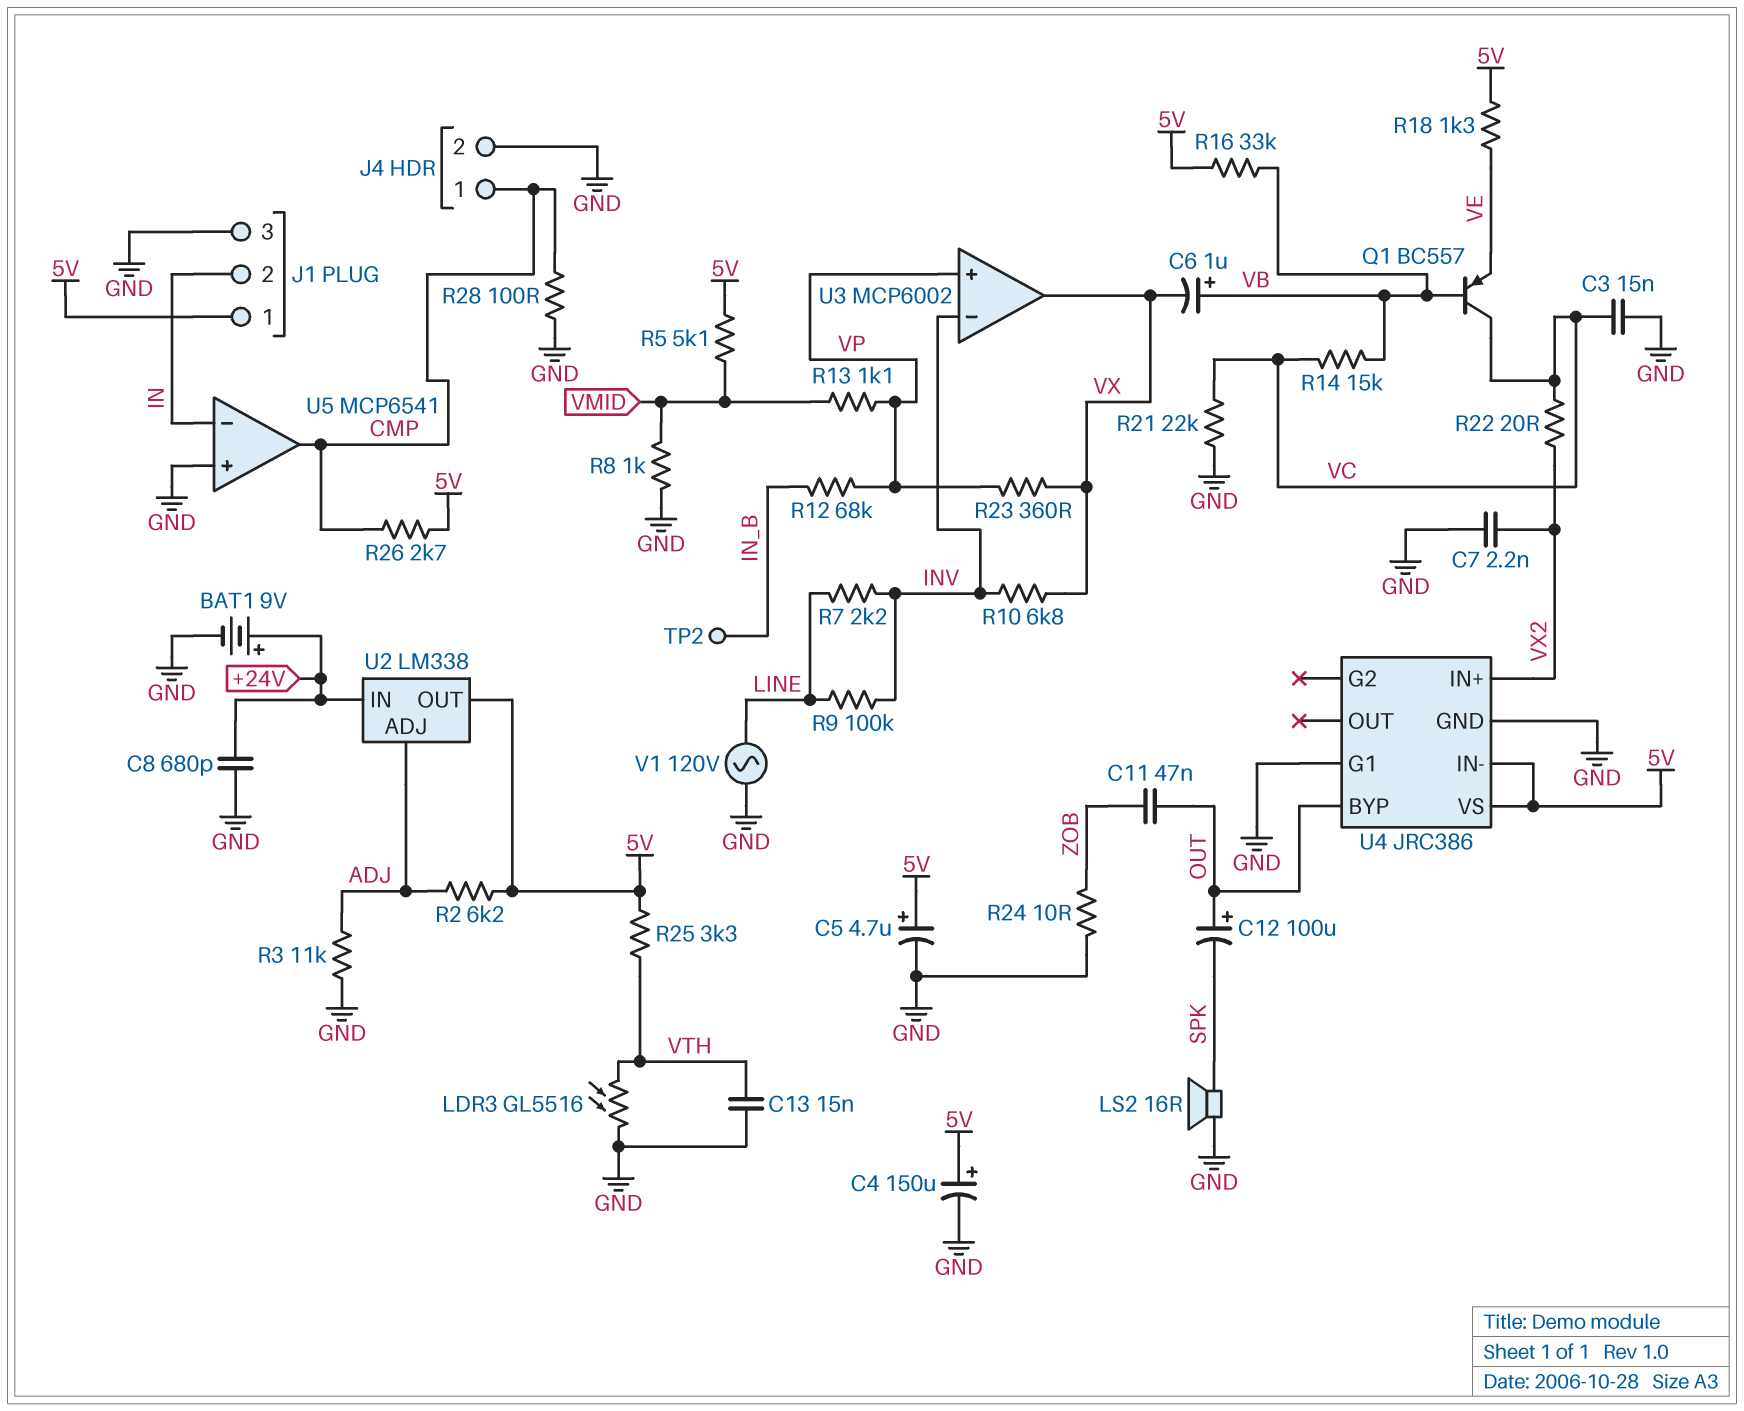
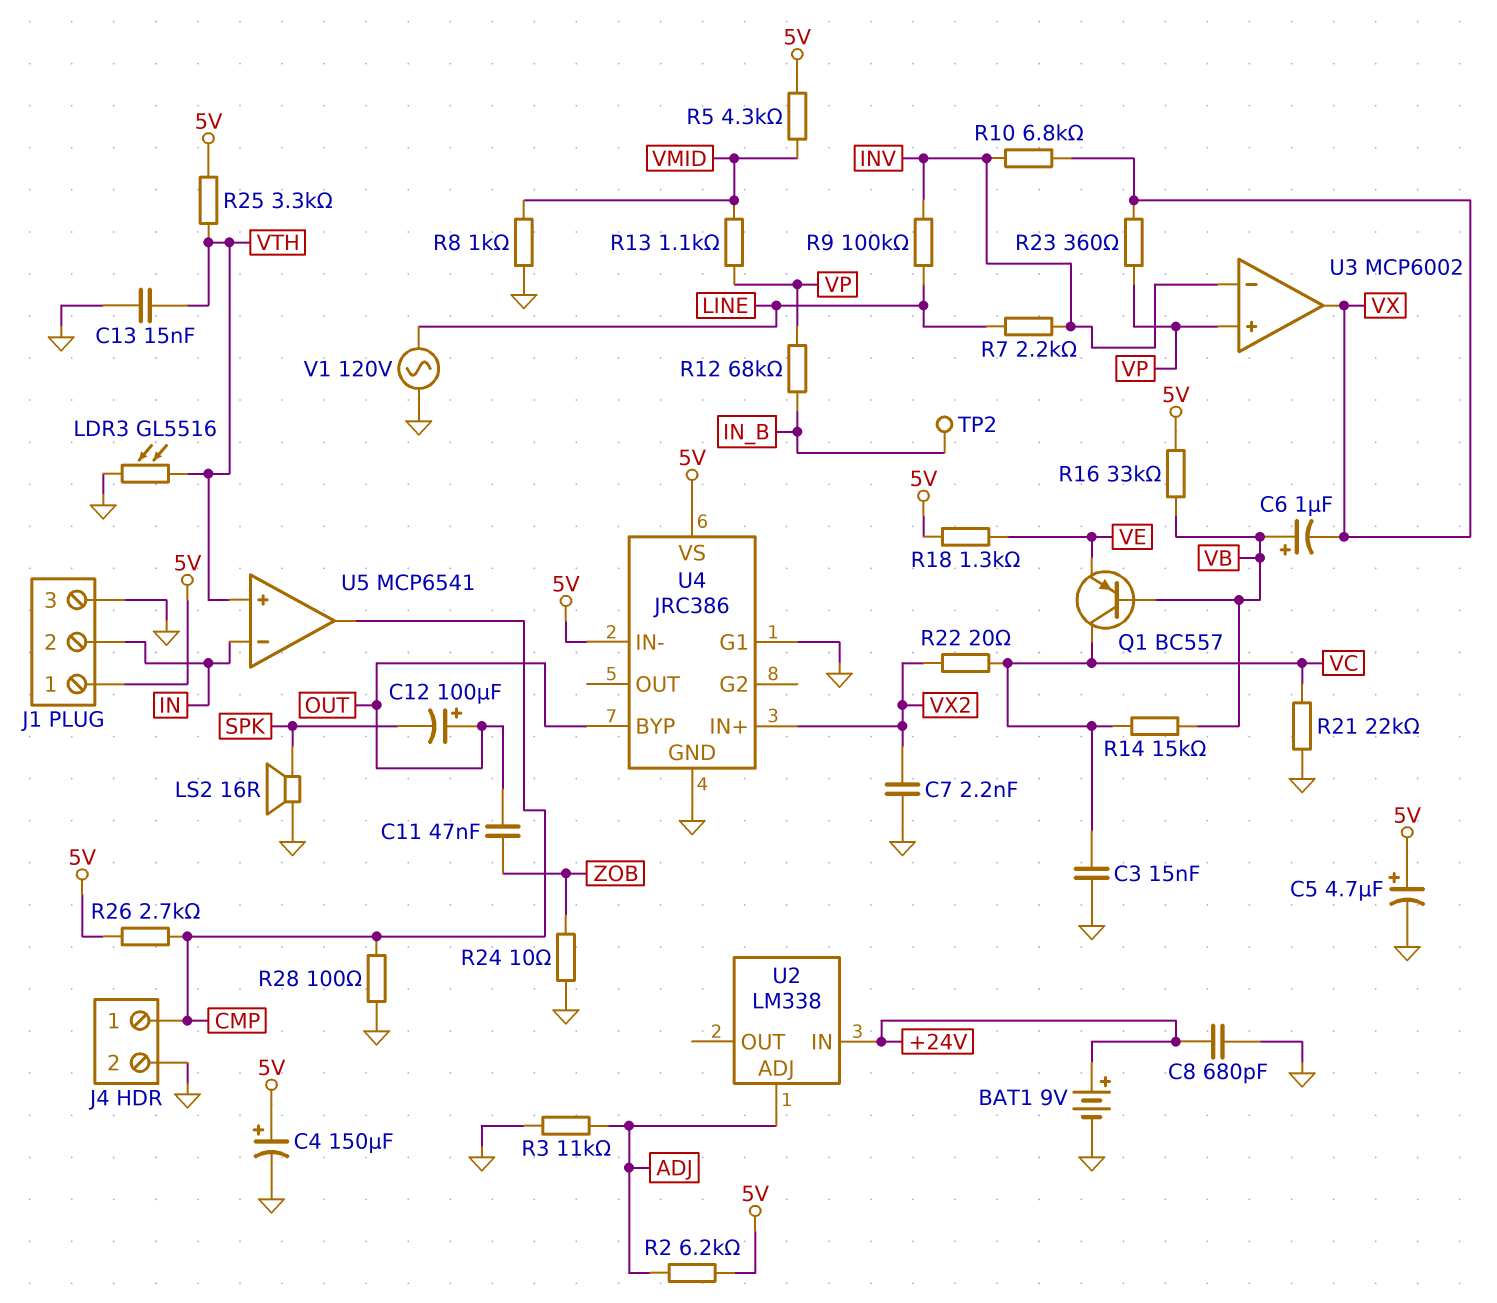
R5: 5.1k (5V, VMID) -> 4.3k (5V, VMID)
U2 pin OUT: 5V -> none
U5 pin in+: GND -> VTH

